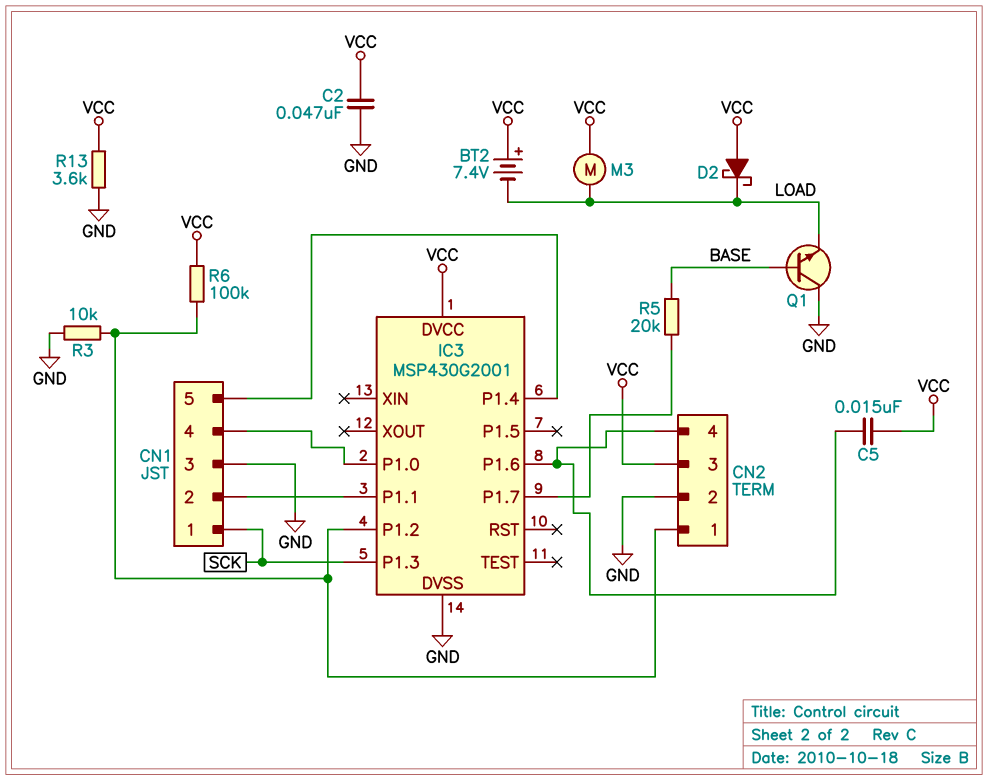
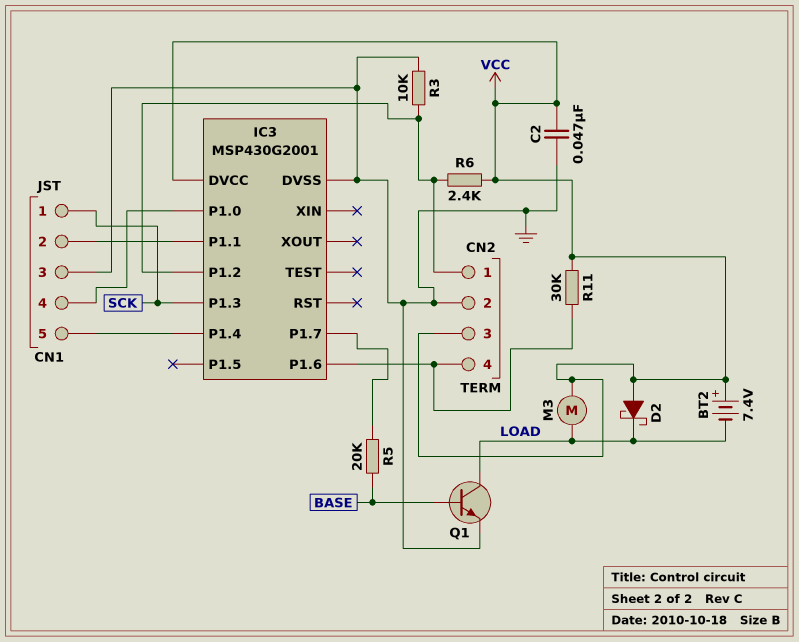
C5: 15nF (CN2/4, VCC) -> none
Q1: NPN (B BASE, C GND, E LOAD) -> NPN (B BASE, C LOAD, E GND)
R6: 100k (CN2/1, VCC) -> 2.4k (CN2/1, VCC)
R11: none -> 30k (CN2/4, VCC)
R13: 3.6k (GND, VCC) -> none

